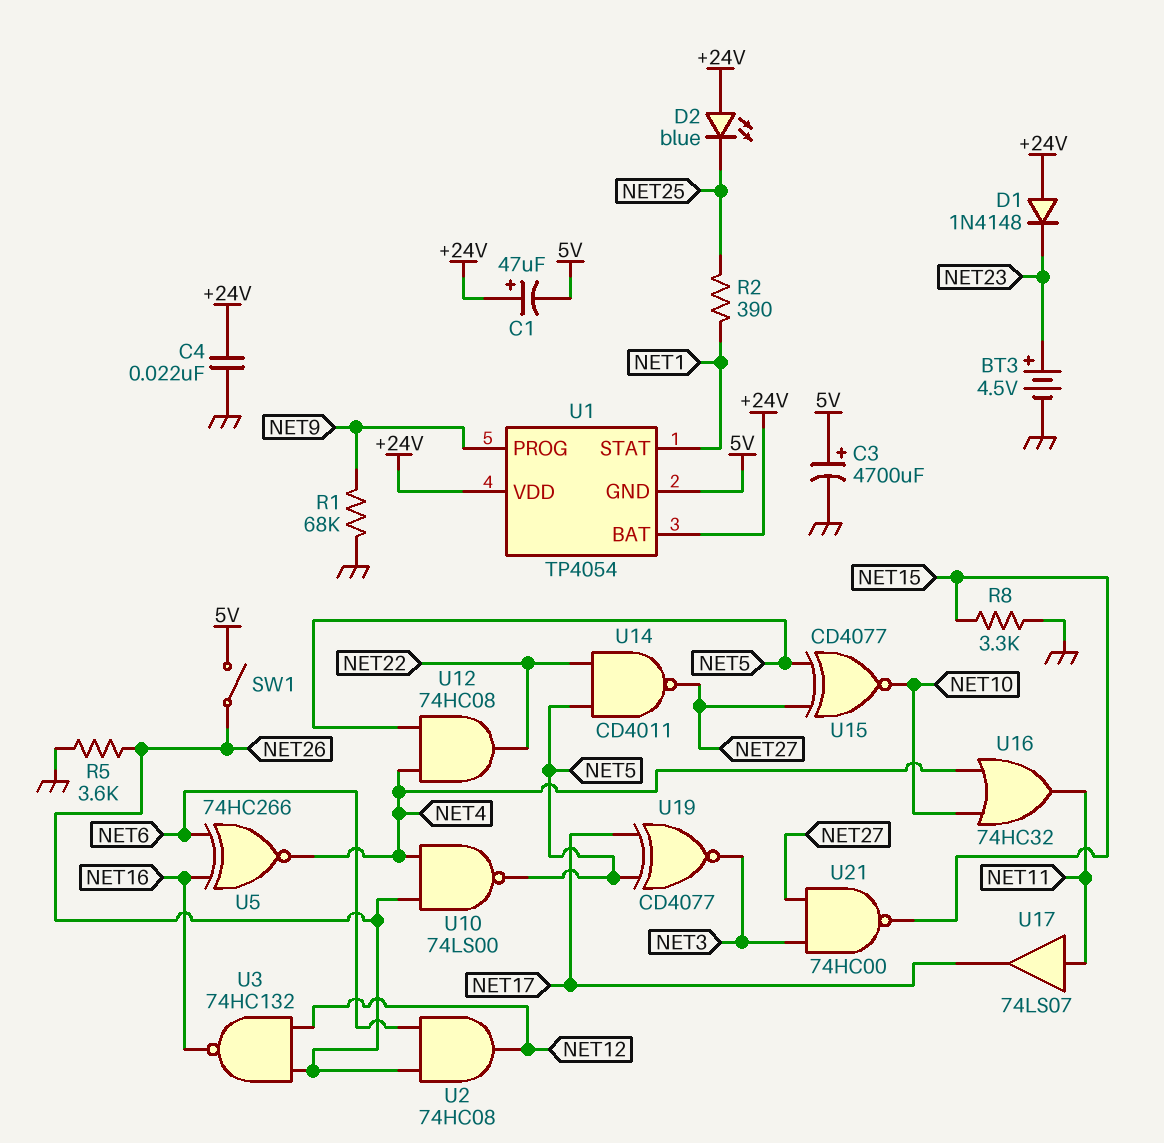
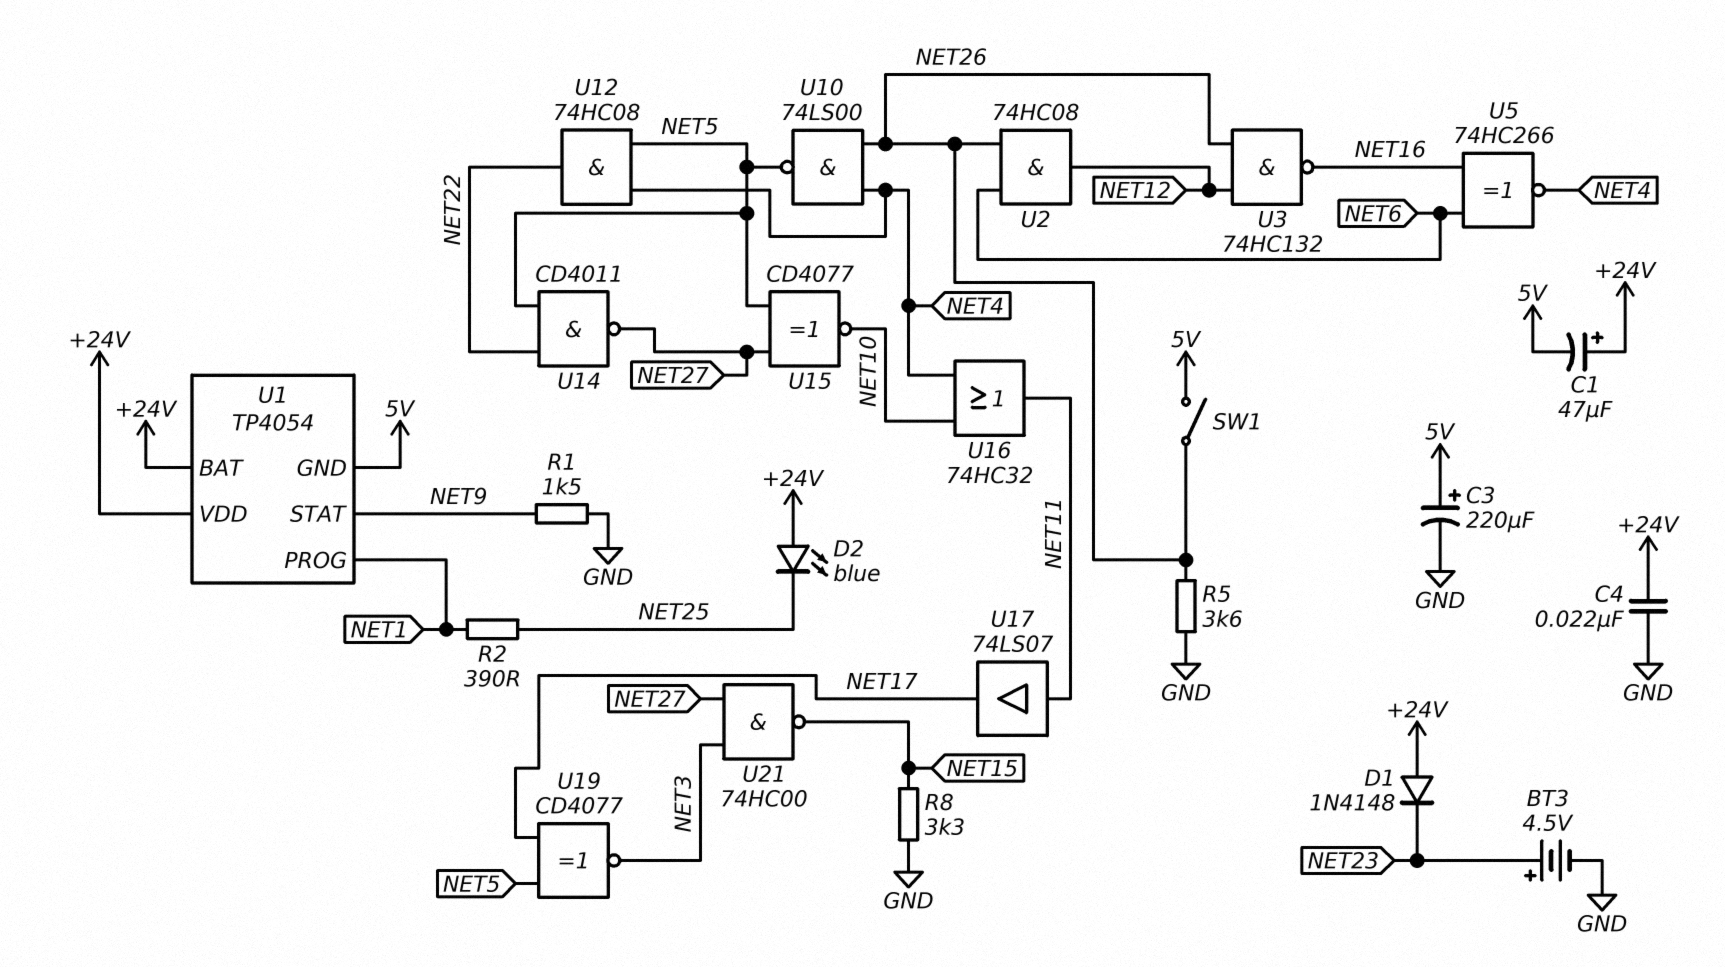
C3: 4700uF (plus 5V, minus GND) -> 220uF (plus 5V, minus GND)
R1: 68k (GND, NET9) -> 1.5k (GND, NET9)
U1 pin PROG: NET9 -> NET1
U1 pin STAT: NET1 -> NET9

